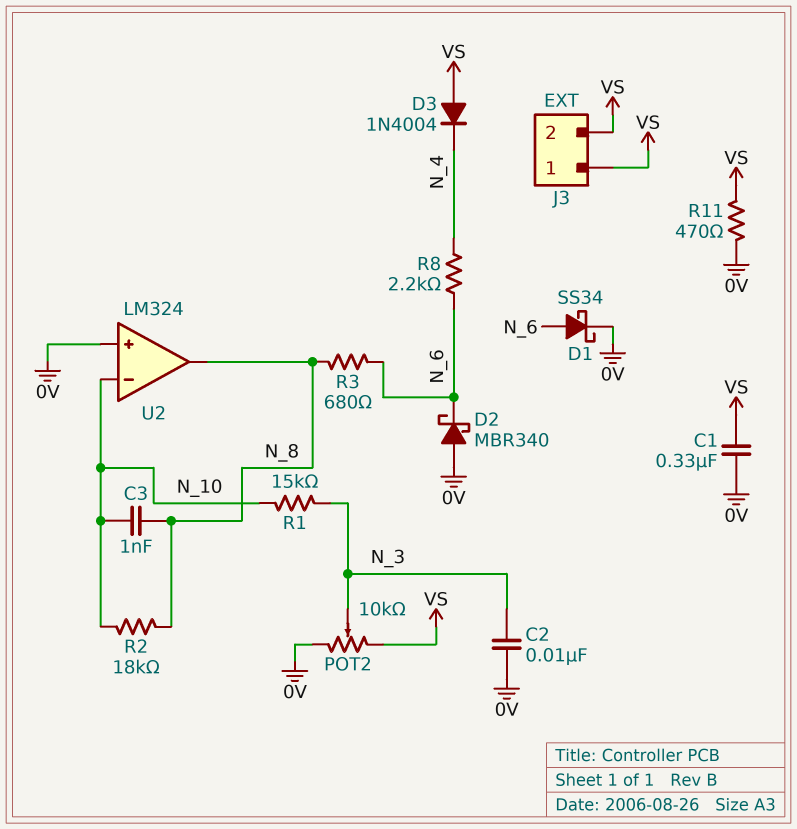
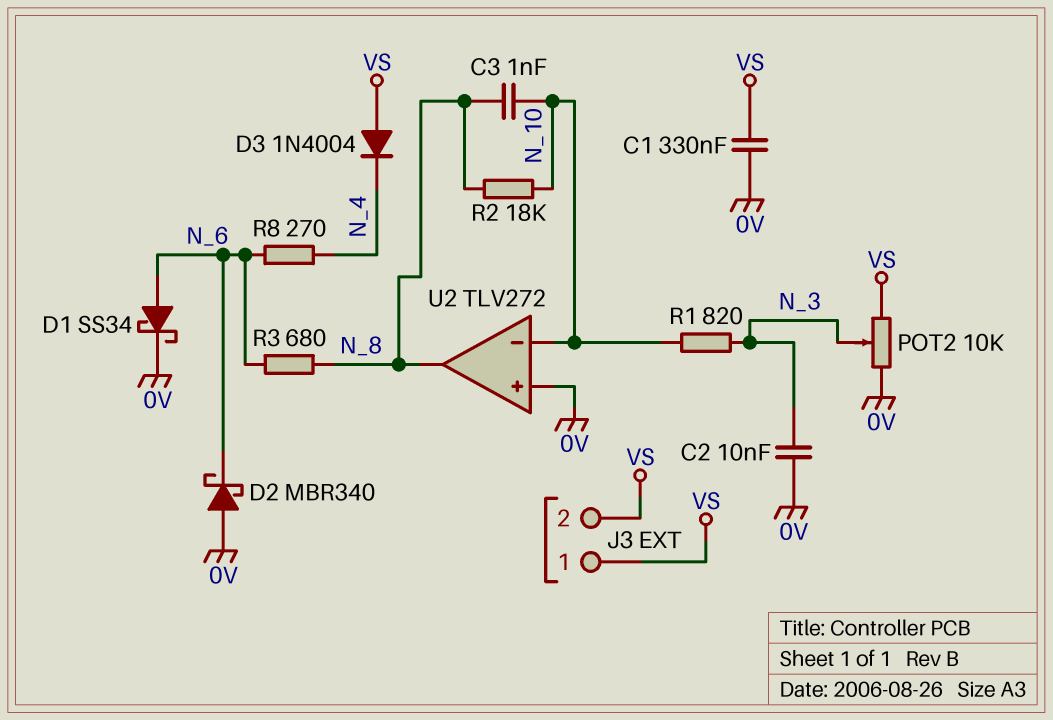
R1: 15k (N_3, N_10) -> 820 (N_3, N_10)
R8: 2.2k (N_4, N_6) -> 270 (N_4, N_6)
R11: 470 (0V, VS) -> none
U2: LM324 -> TLV272

